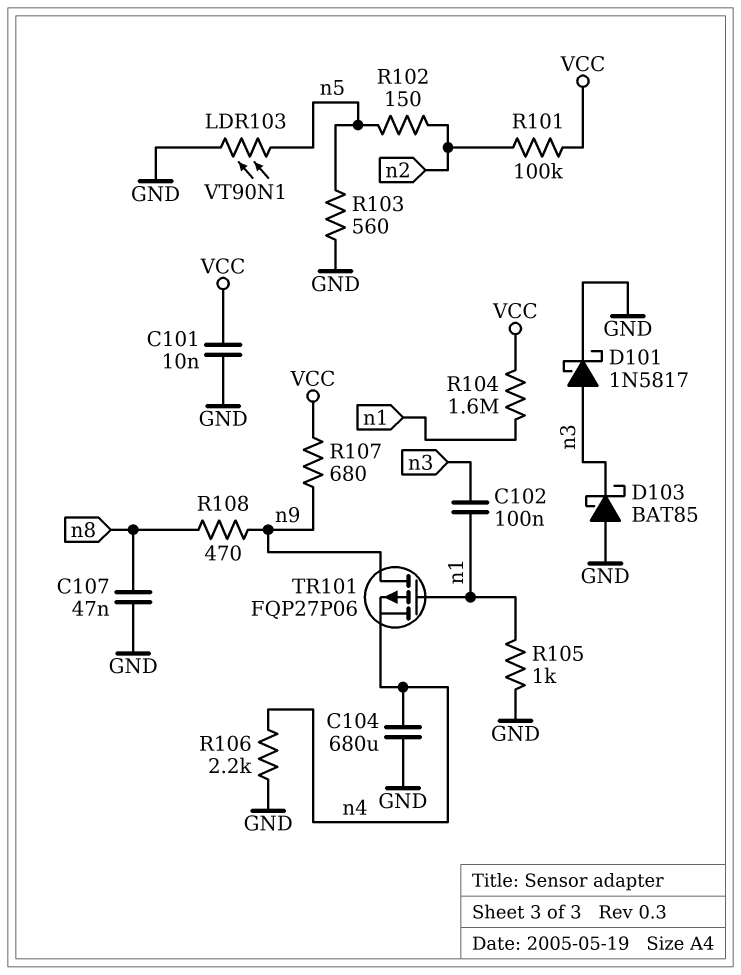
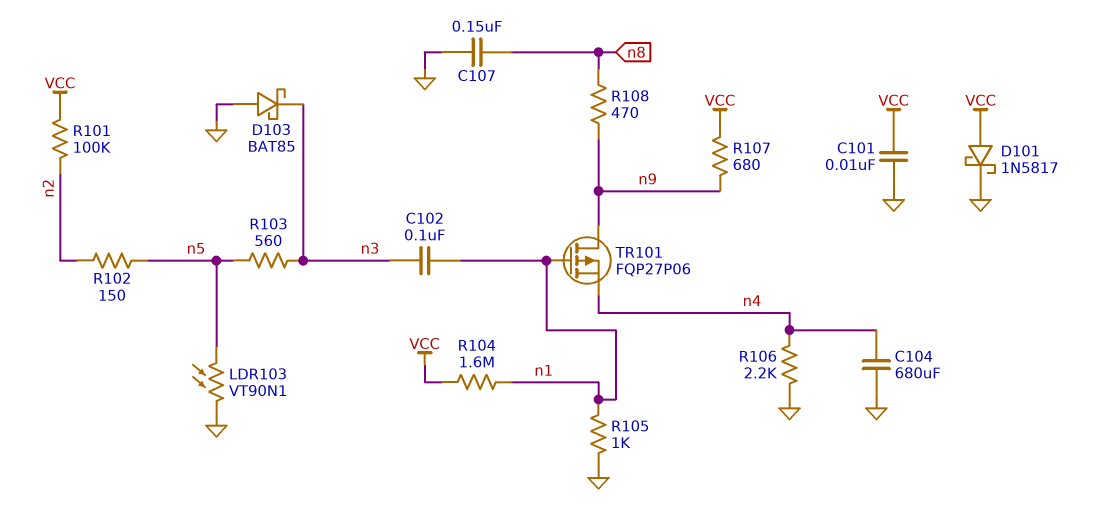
C107: 47nF (GND, n8) -> 150nF (GND, n8)
D101: schottky 1N5817 (A n3, K GND) -> schottky 1N5817 (A VCC, K GND)
R103: 560 (GND, n5) -> 560 (n3, n5)

